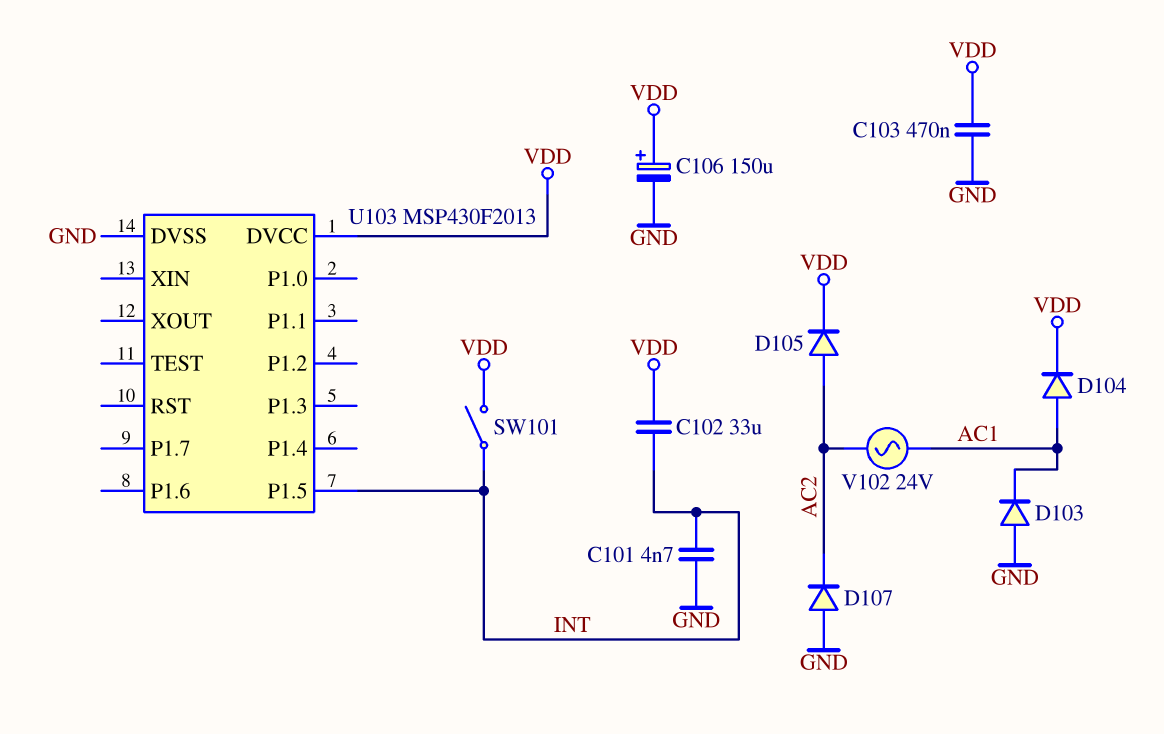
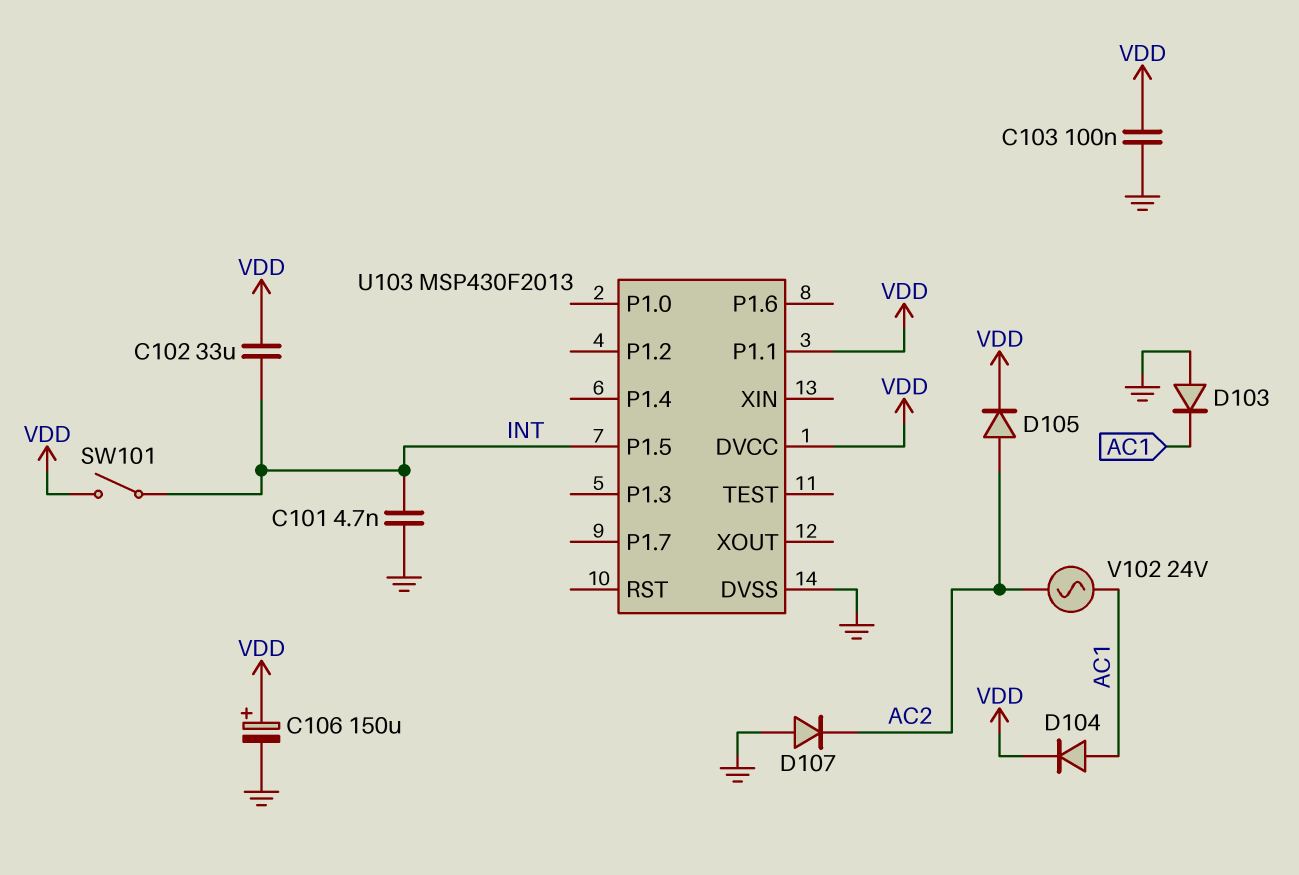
C103: 470nF (GND, VDD) -> 100nF (GND, VDD)
U103 pin P1.1: none -> VDD

